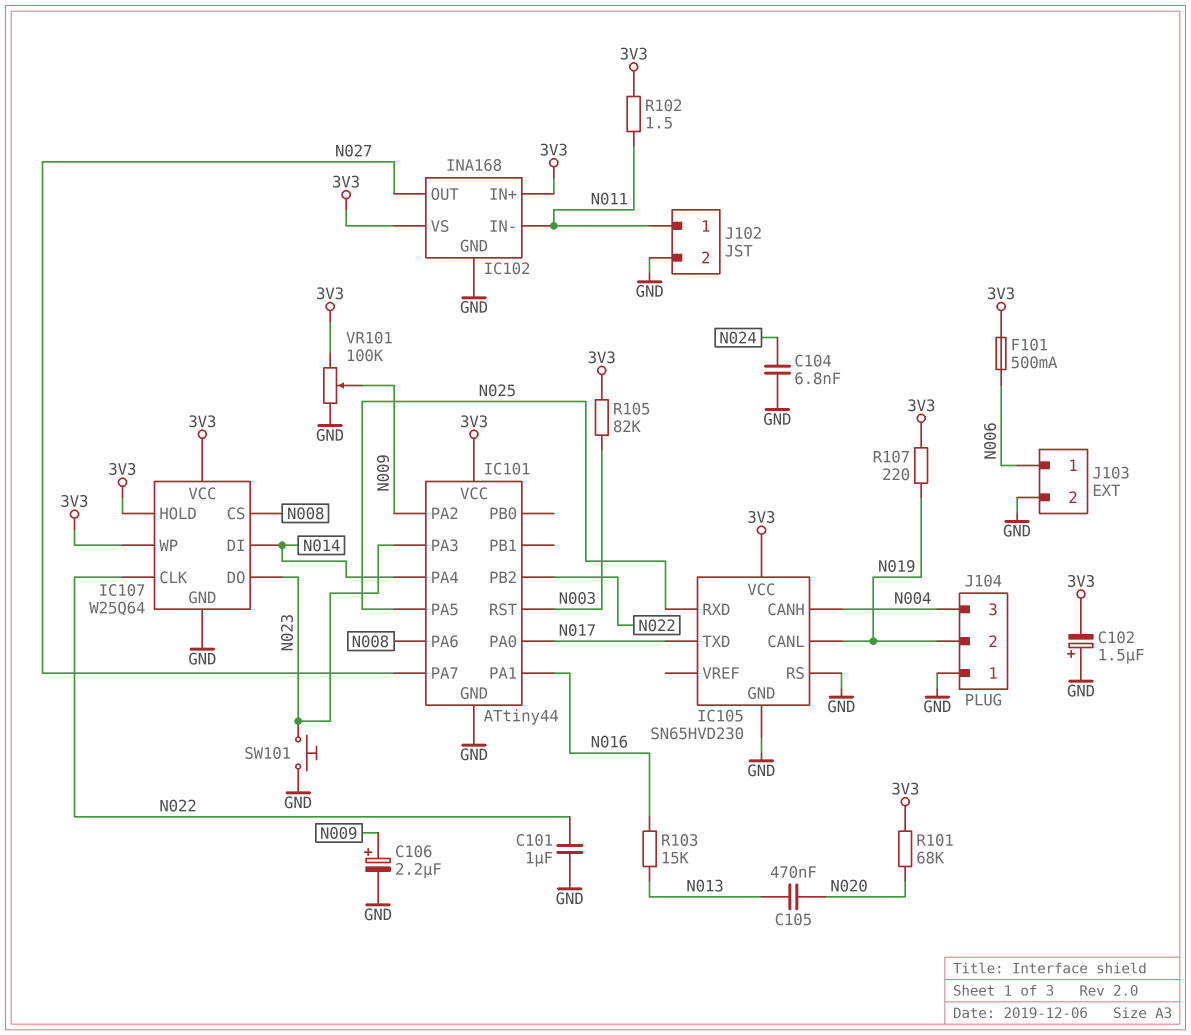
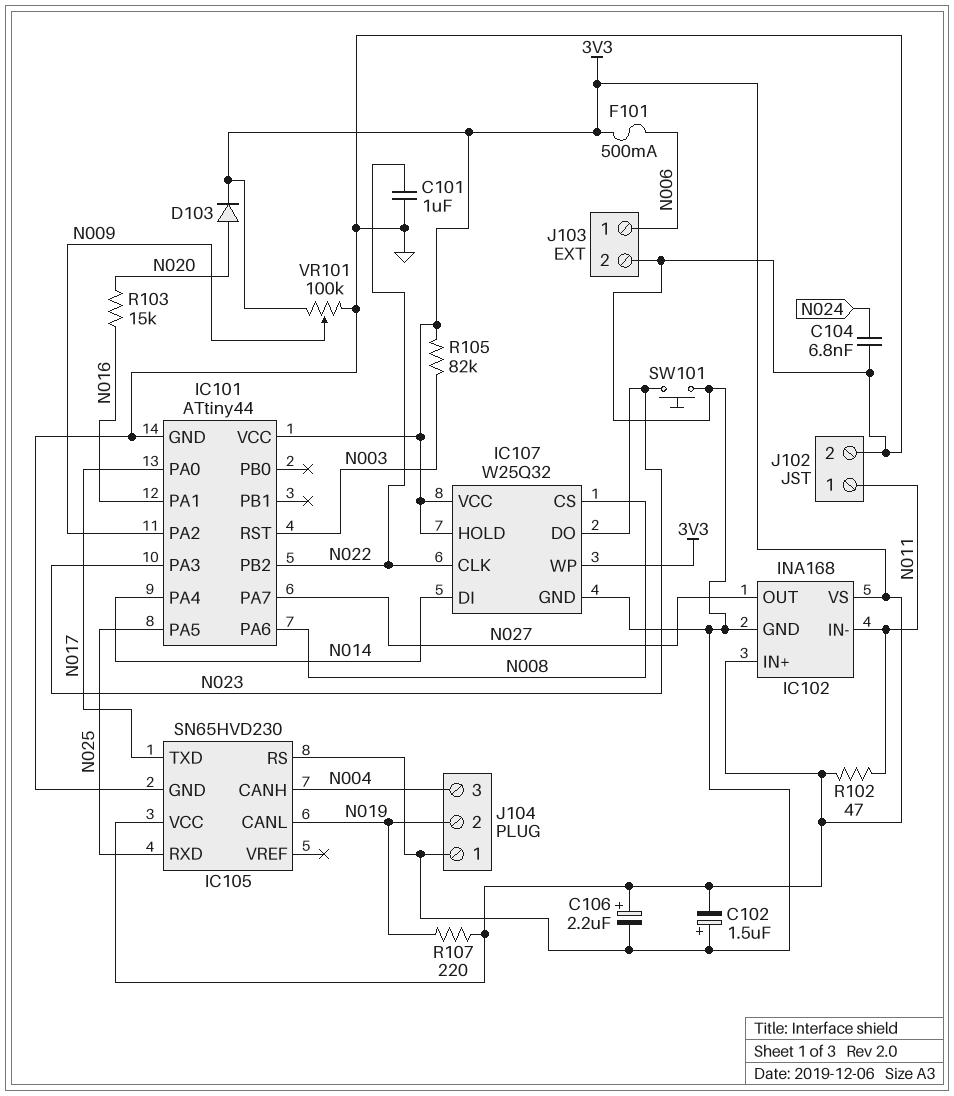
C105: 470nF (N013, N020) -> none
C106: 2.2uF (plus N009, minus GND) -> 2.2uF (plus 3V3, minus GND)
D103: none -> diode (A N020, K 3V3)
IC107: W25Q64 -> W25Q32
R101: 68k (3V3, N020) -> none
R102: 1.5 (3V3, N011) -> 47 (3V3, N011)
R103: 15k (N013, N016) -> 15k (N016, N020)

